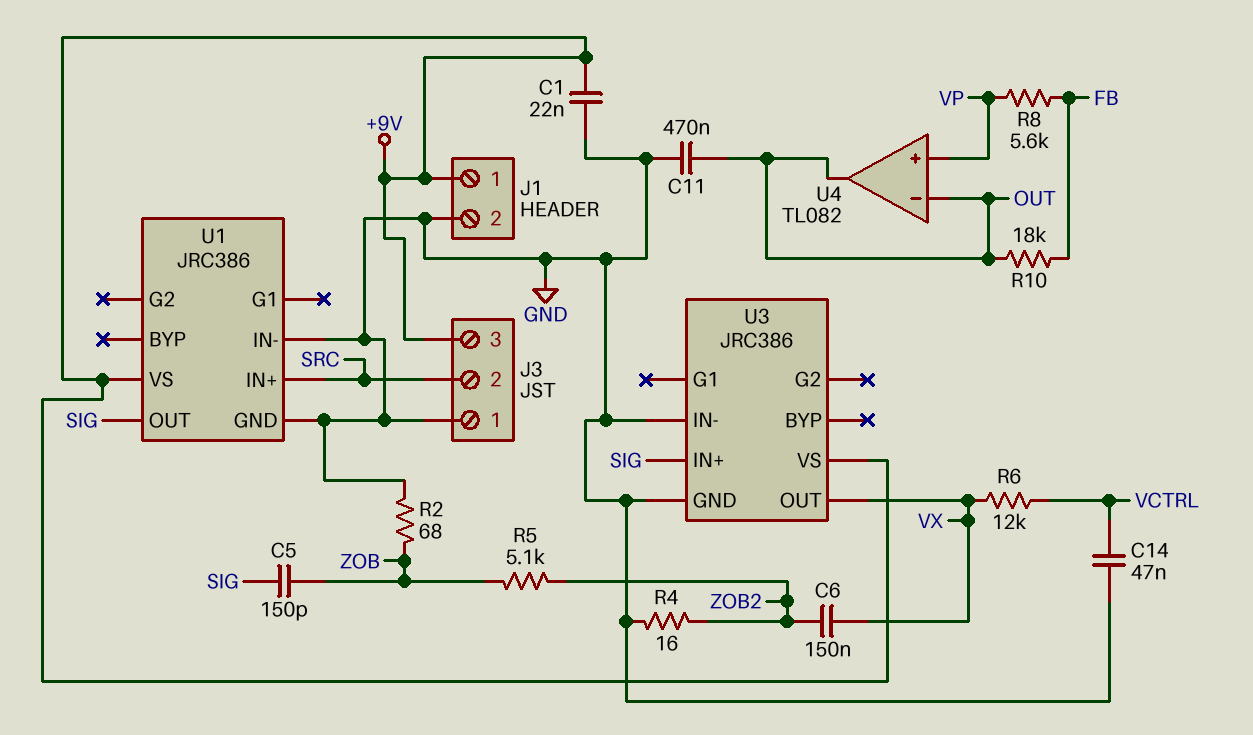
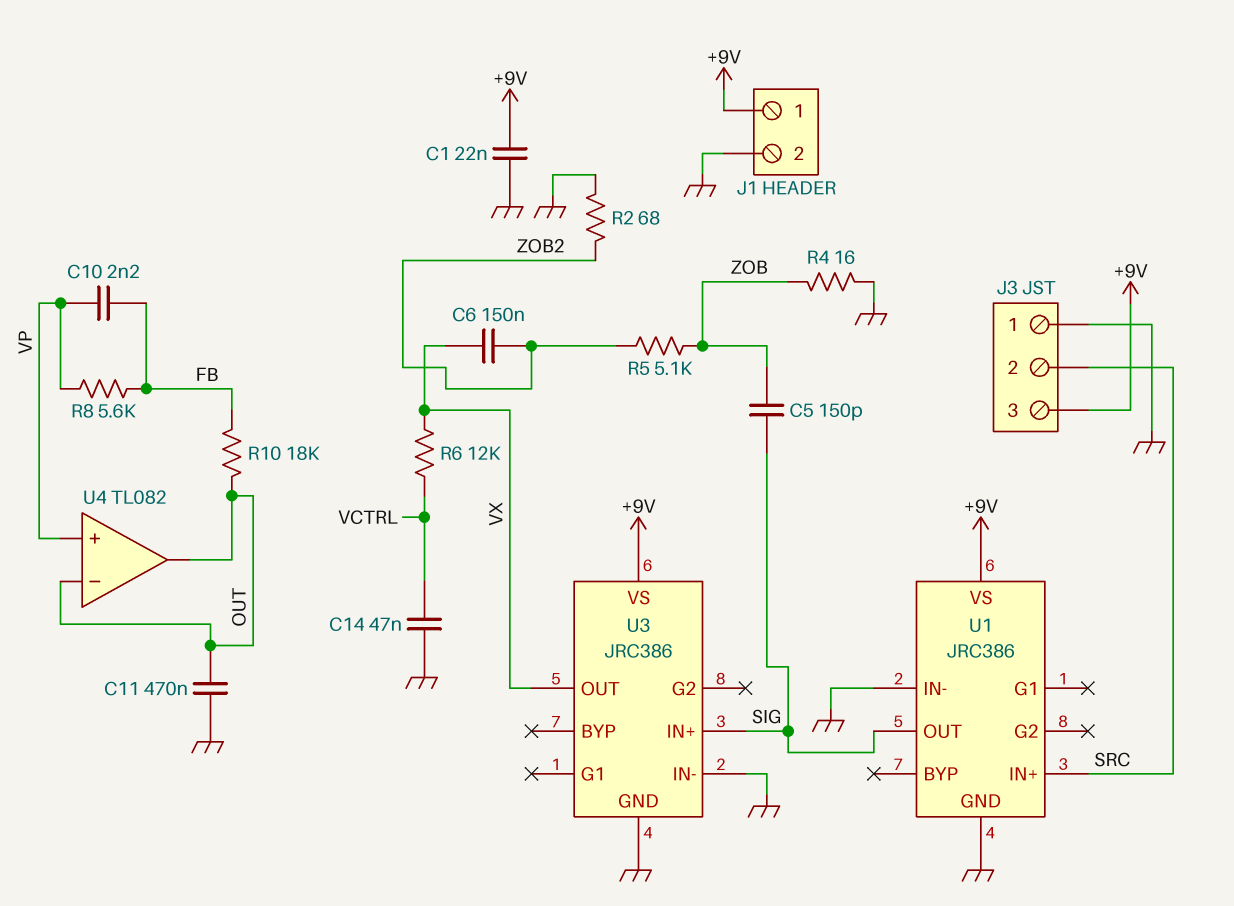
C10: none -> 2.2nF (FB, VP)
R2: 68 (GND, ZOB) -> 68 (GND, ZOB2)
R4: 16 (GND, ZOB2) -> 16 (GND, ZOB)

